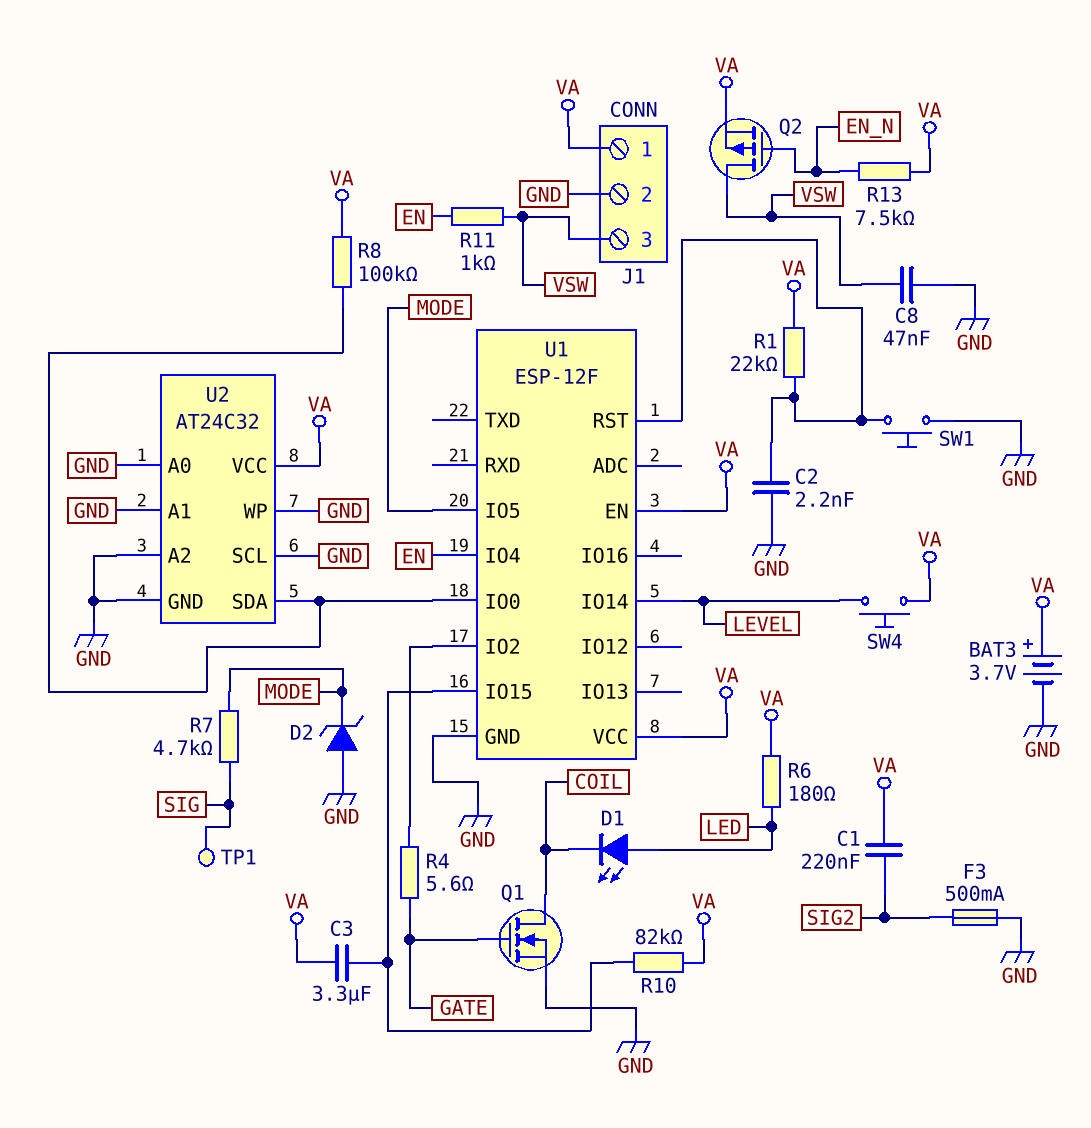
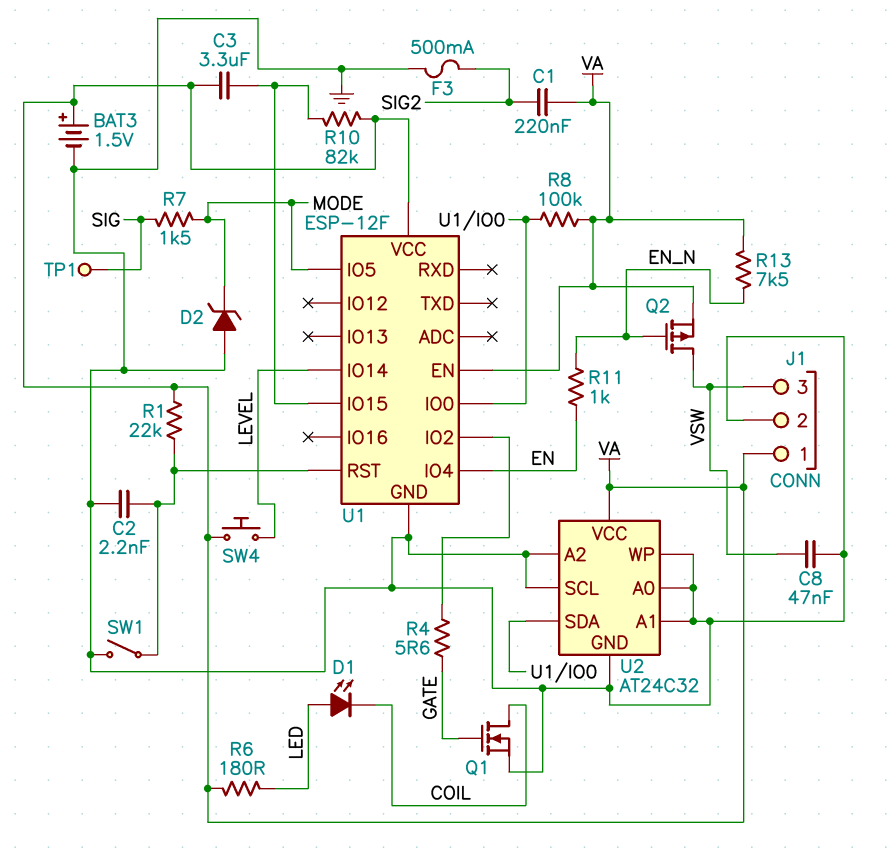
BAT3: 3.7V (plus VA, minus GND) -> 1.5V (plus VA, minus GND)
R7: 4.7k (MODE, SIG) -> 1.5k (MODE, SIG)
R11: 1k (EN, VSW) -> 1k (EN, EN_N)
SW1: button (GND, U1/RST) -> switch (GND, U1/RST)

